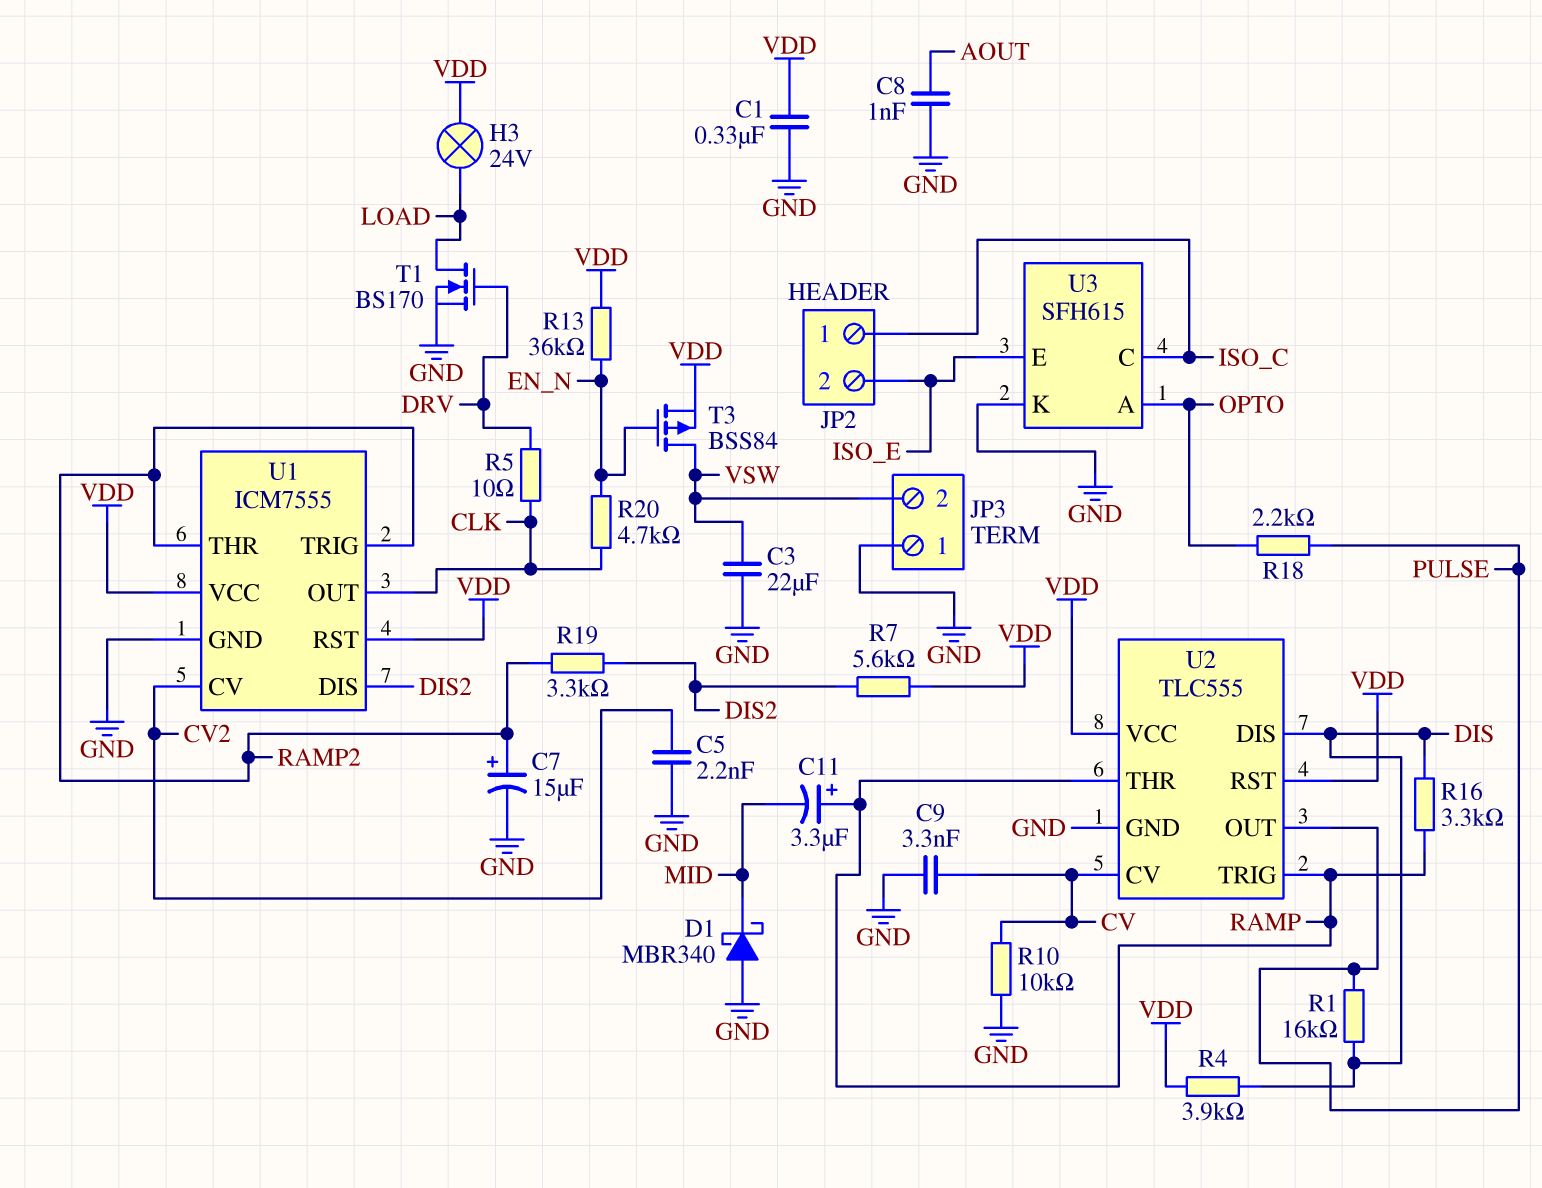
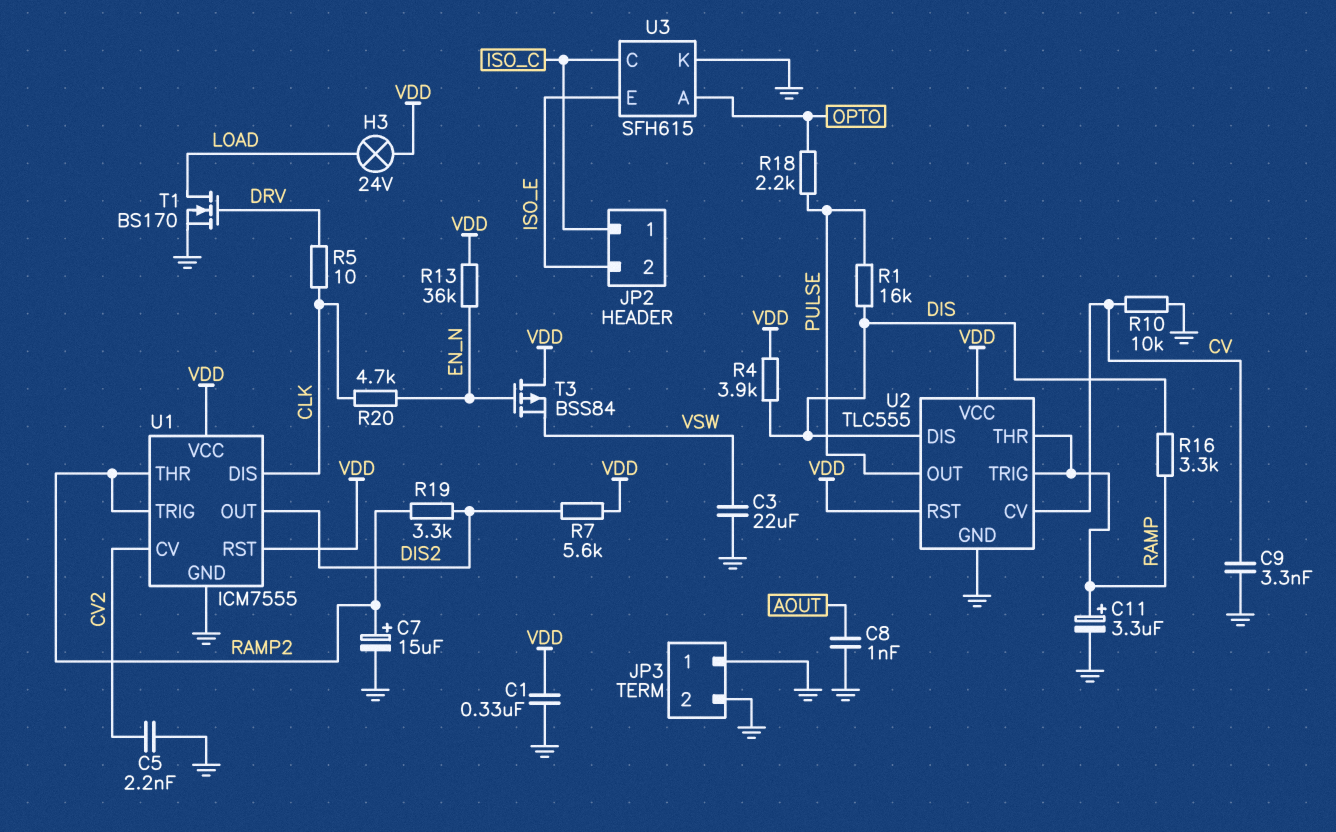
C11: 3.3uF (plus RAMP, minus MID) -> 3.3uF (plus RAMP, minus GND)
D1: schottky MBR340 (A GND, K MID) -> none
JP3 pin 2: VSW -> GND
T3: PMOS BSS84 (G EN_N, D VSW, S VDD) -> PMOS BSS84 (G EN_N, D VDD, S VSW)
U1 pin DIS: DIS2 -> CLK
U1 pin OUT: CLK -> DIS2

